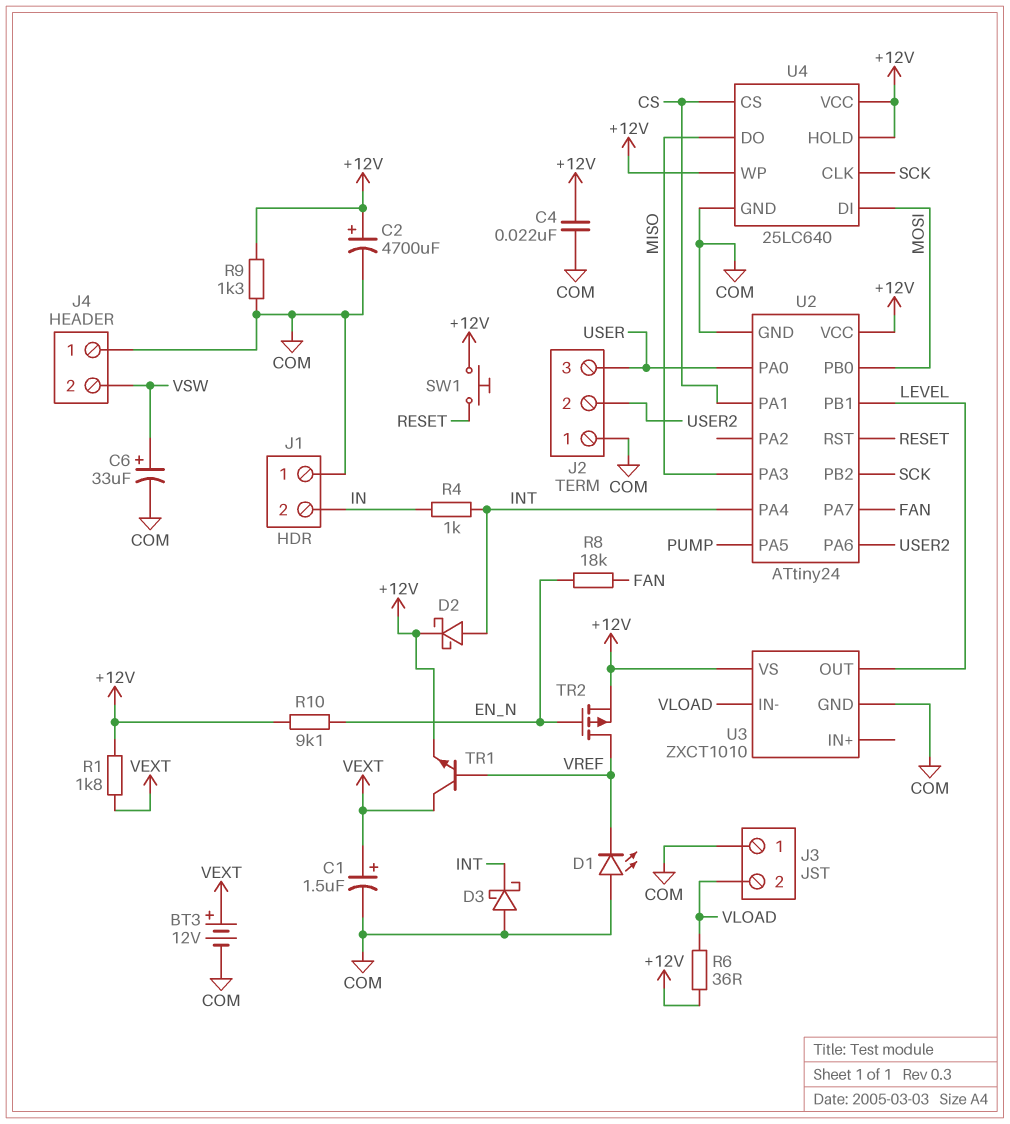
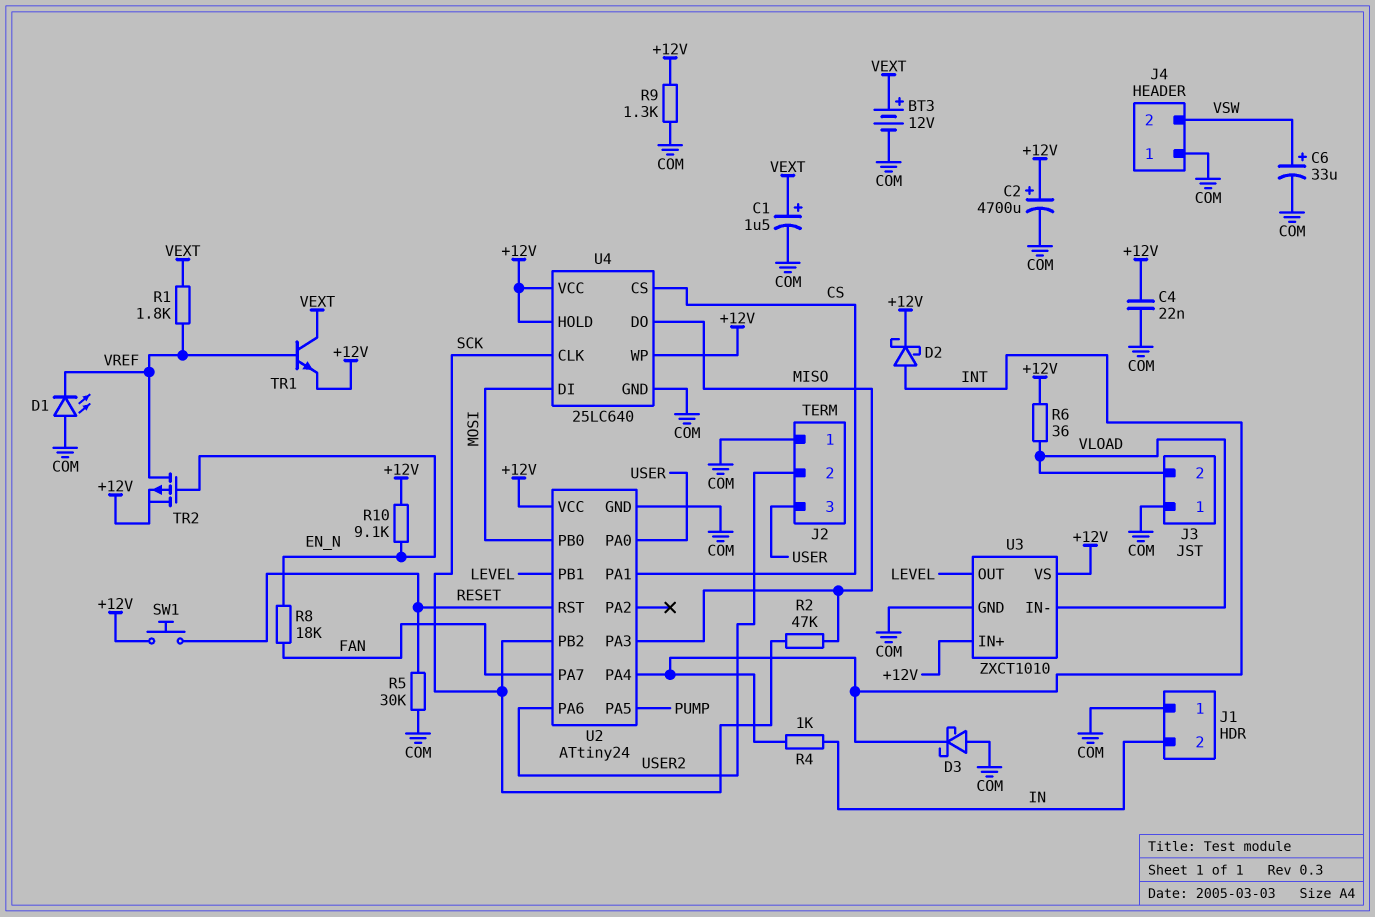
R1: 1.8k (+12V, VEXT) -> 1.8k (VEXT, VREF)
R2: none -> 47k (MISO, SCK)
R5: none -> 30k (COM, RESET)
U3 pin IN+: none -> +12V

